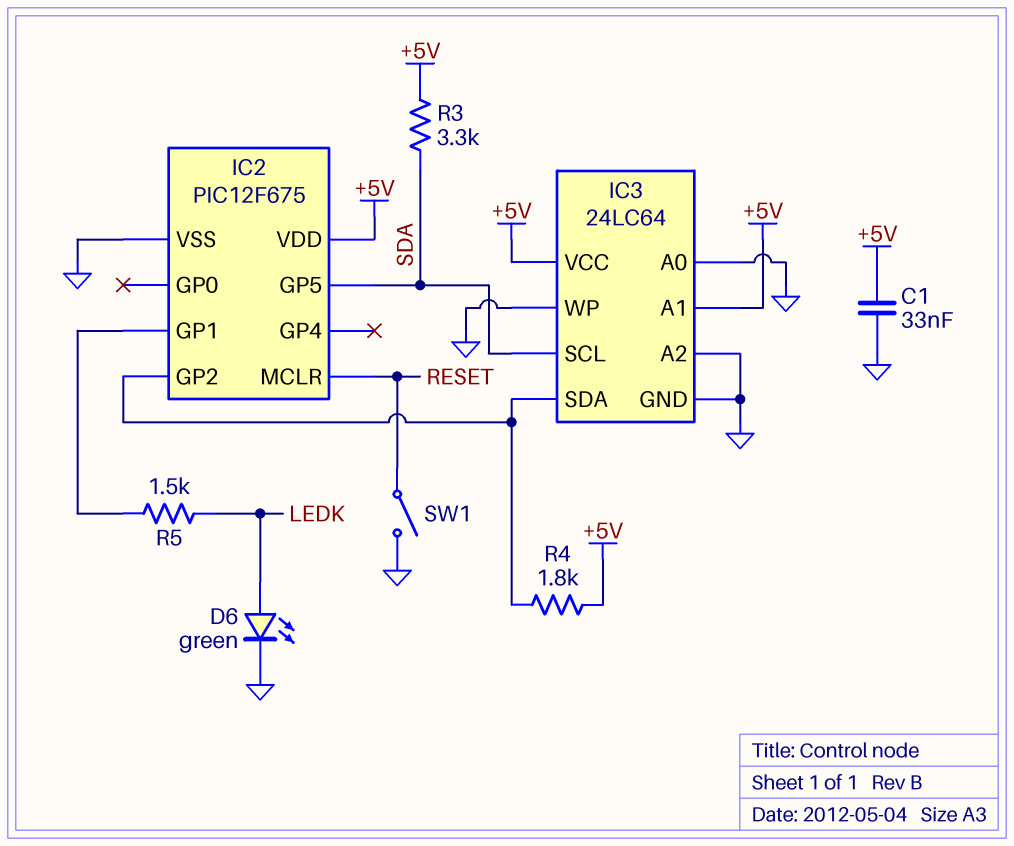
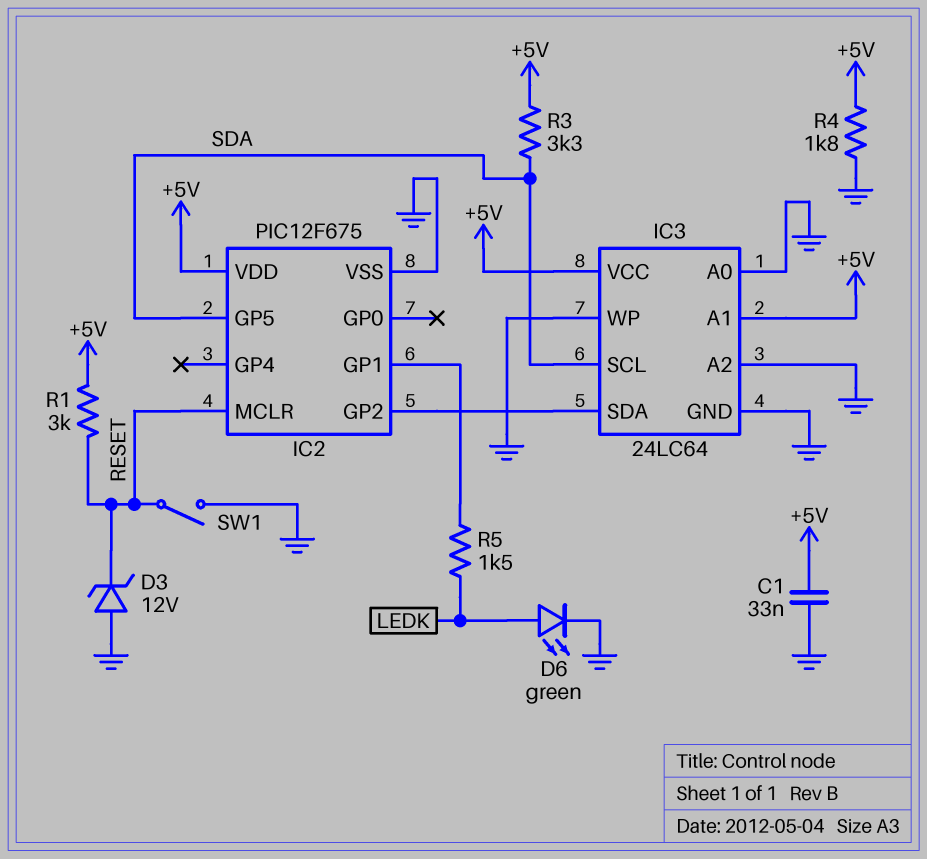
D3: none -> zener 12V (A GND, K RESET)
R1: none -> 3k (+5V, RESET)
R4: 1.8k (+5V, IC2/GP2) -> 1.8k (+5V, GND)

